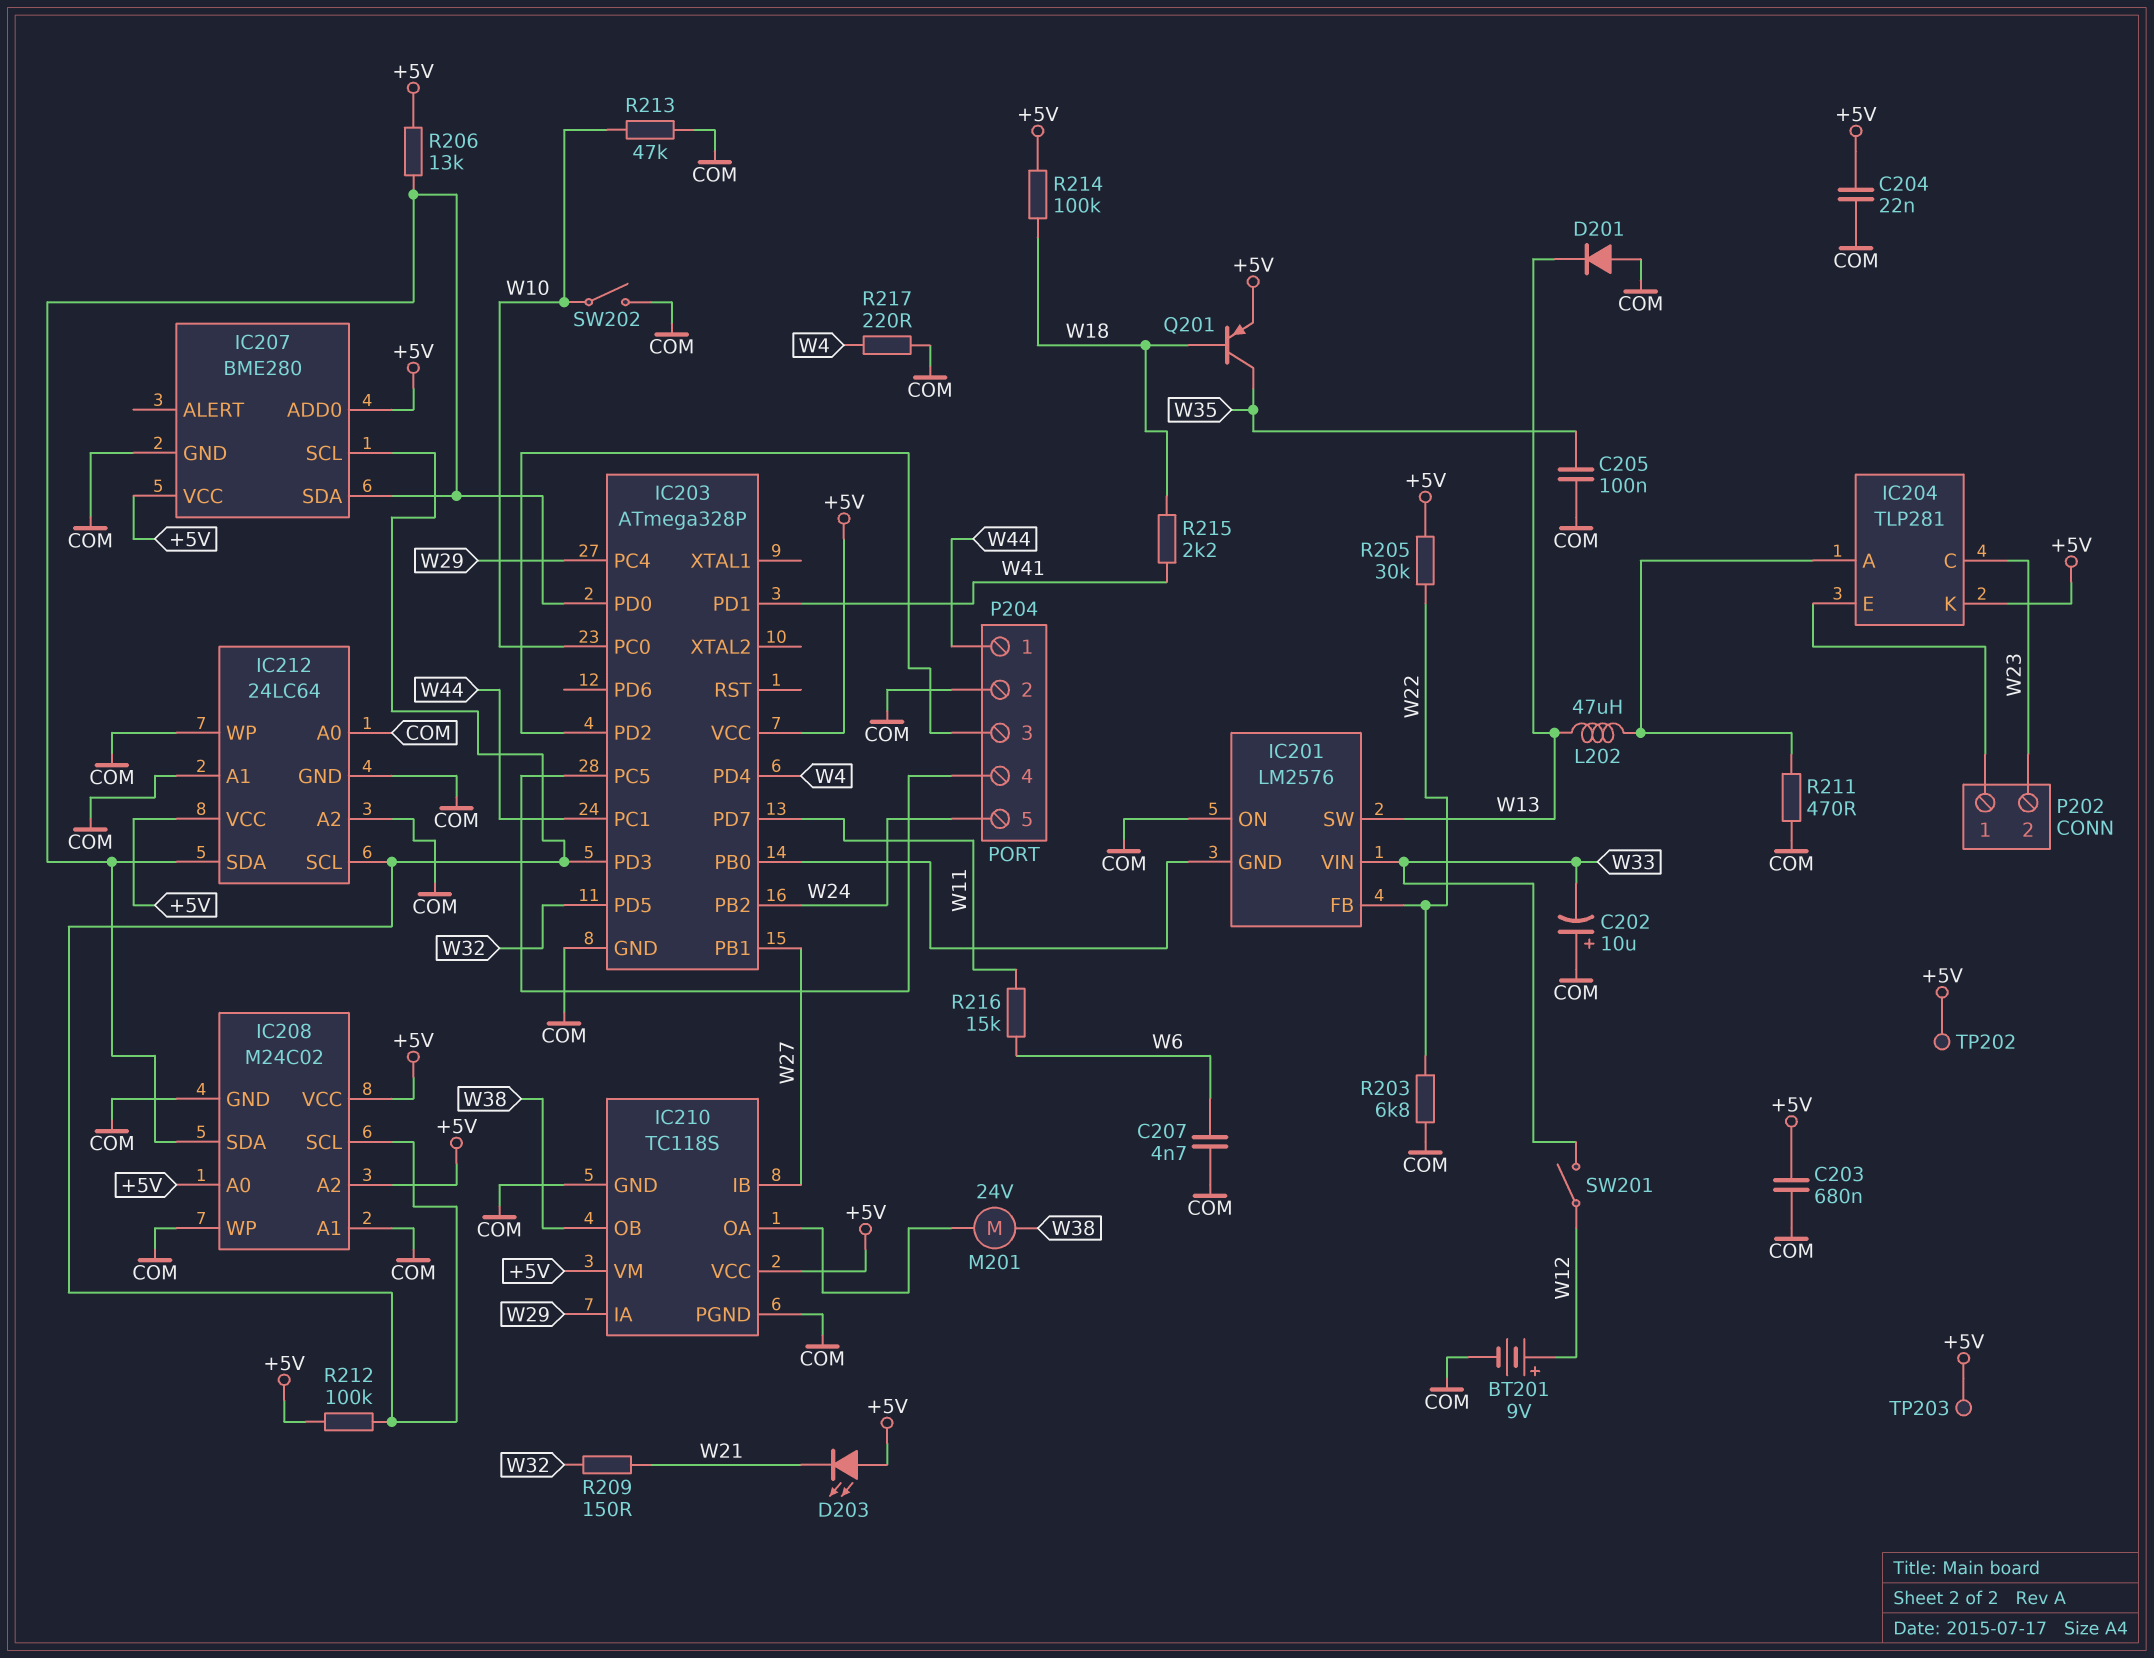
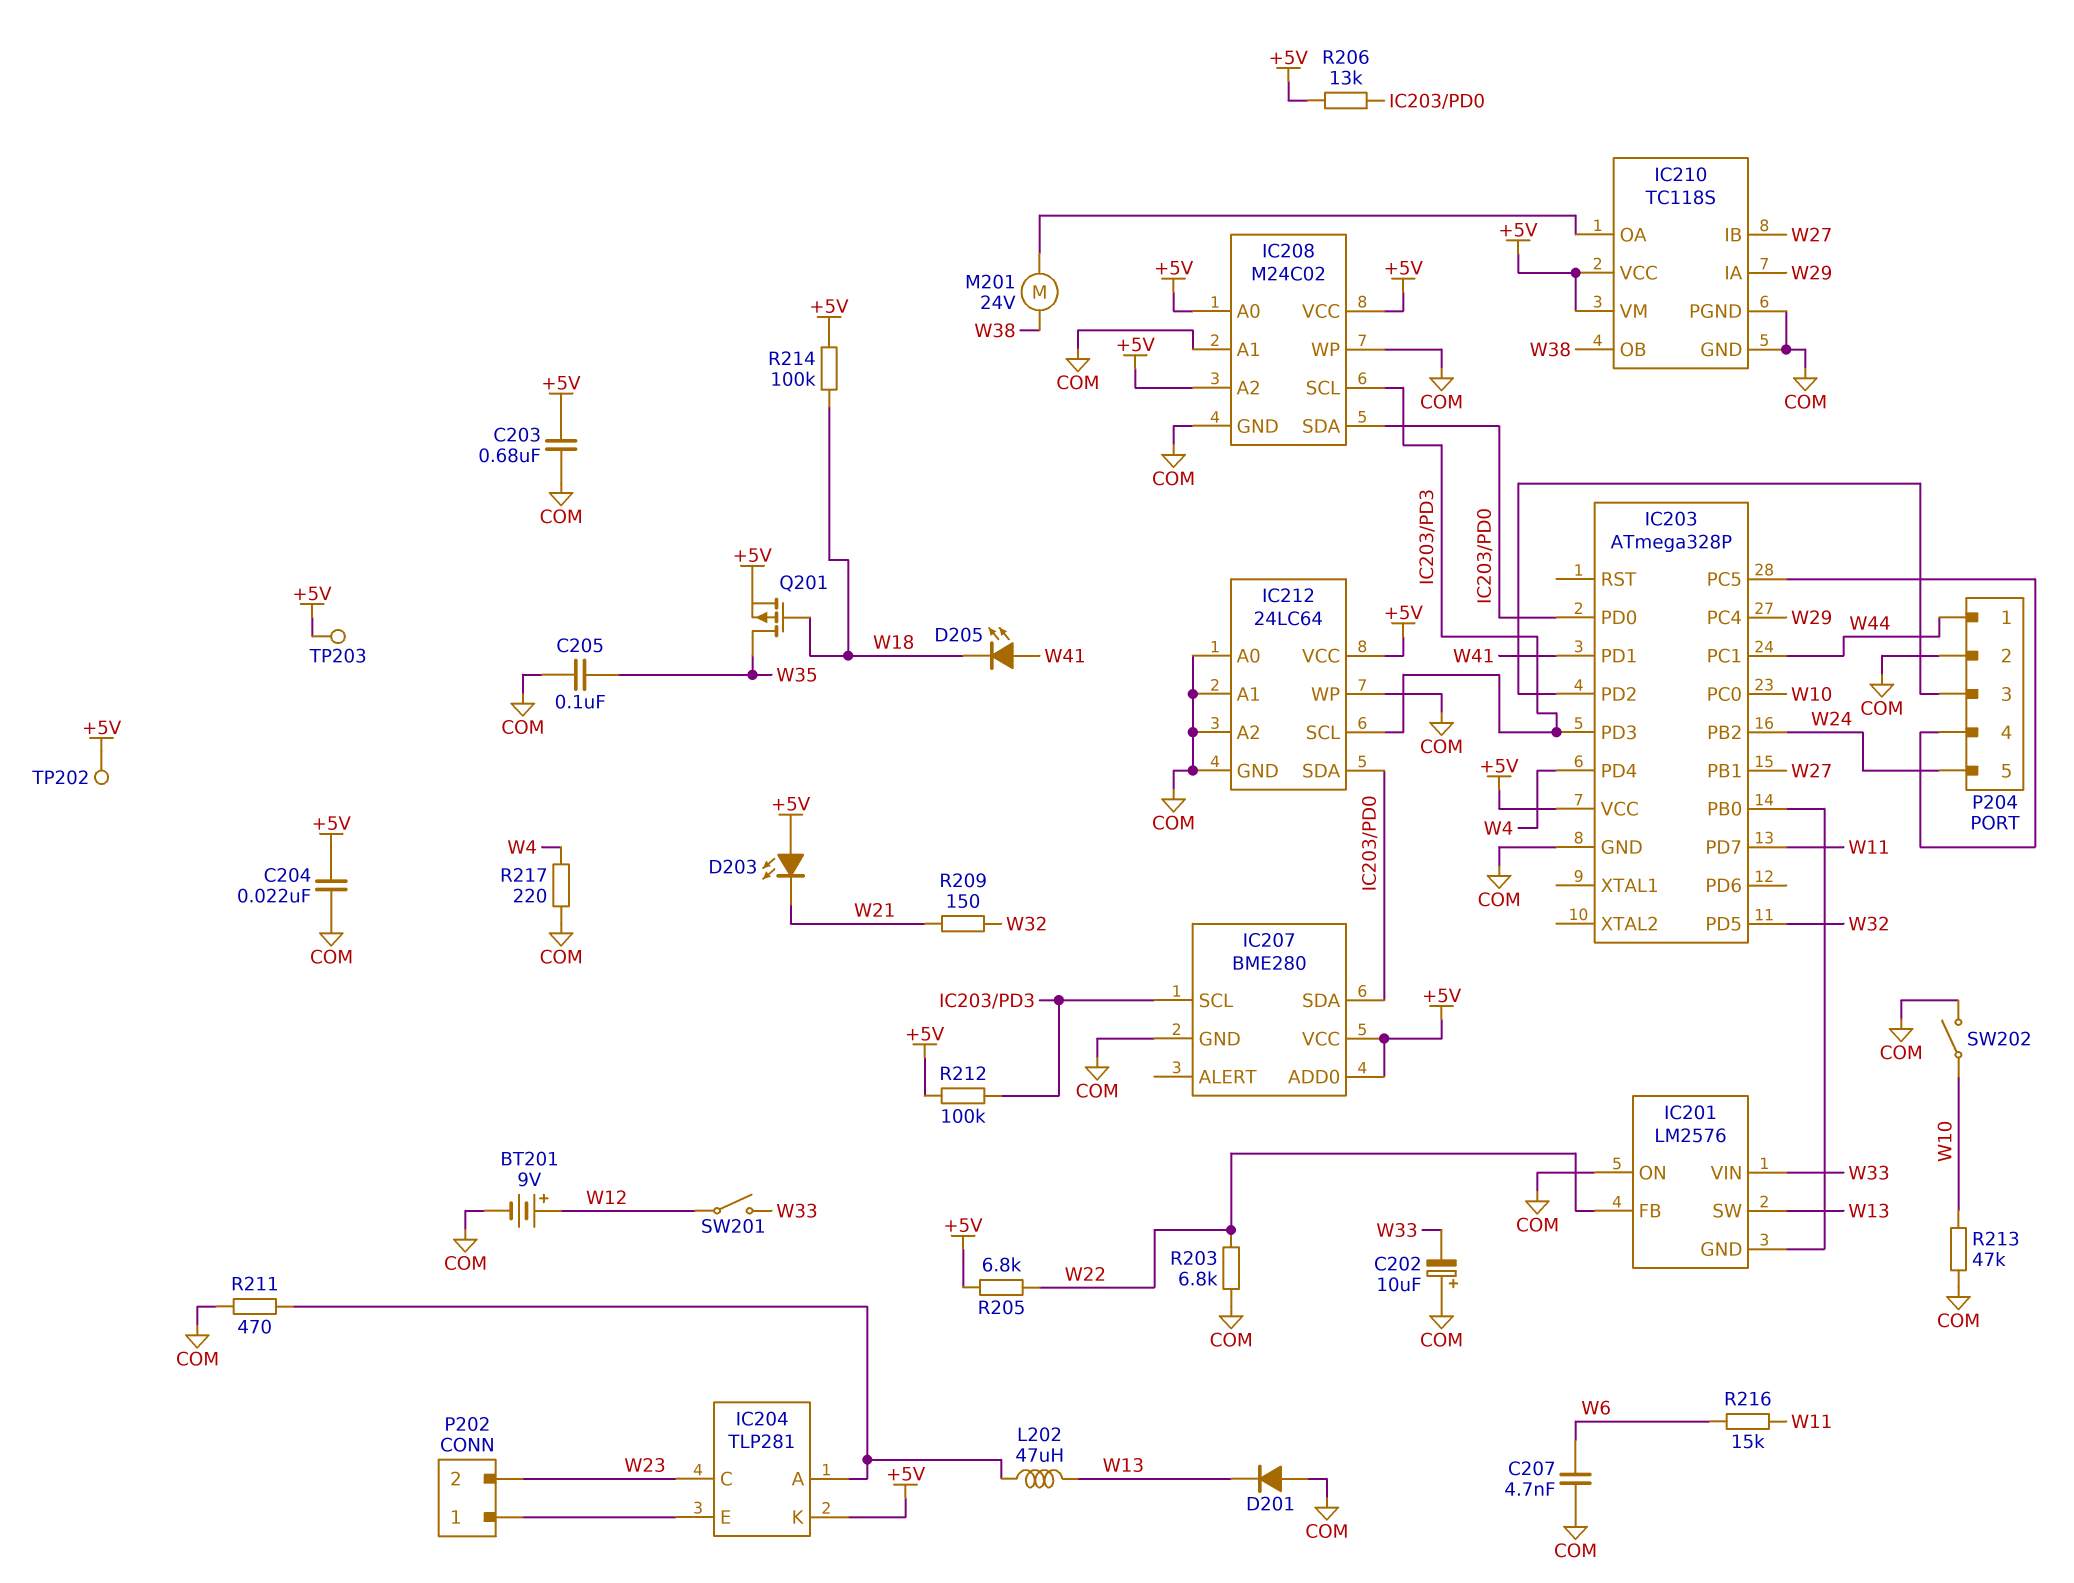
D205: none -> LED (A W41, K W18)
Q201: PNP (B W18, C W35, E +5V) -> PMOS (G W18, D W35, S +5V)
R205: 30k (+5V, W22) -> 6.8k (+5V, W22)
R215: 2.2k (W18, W41) -> none

